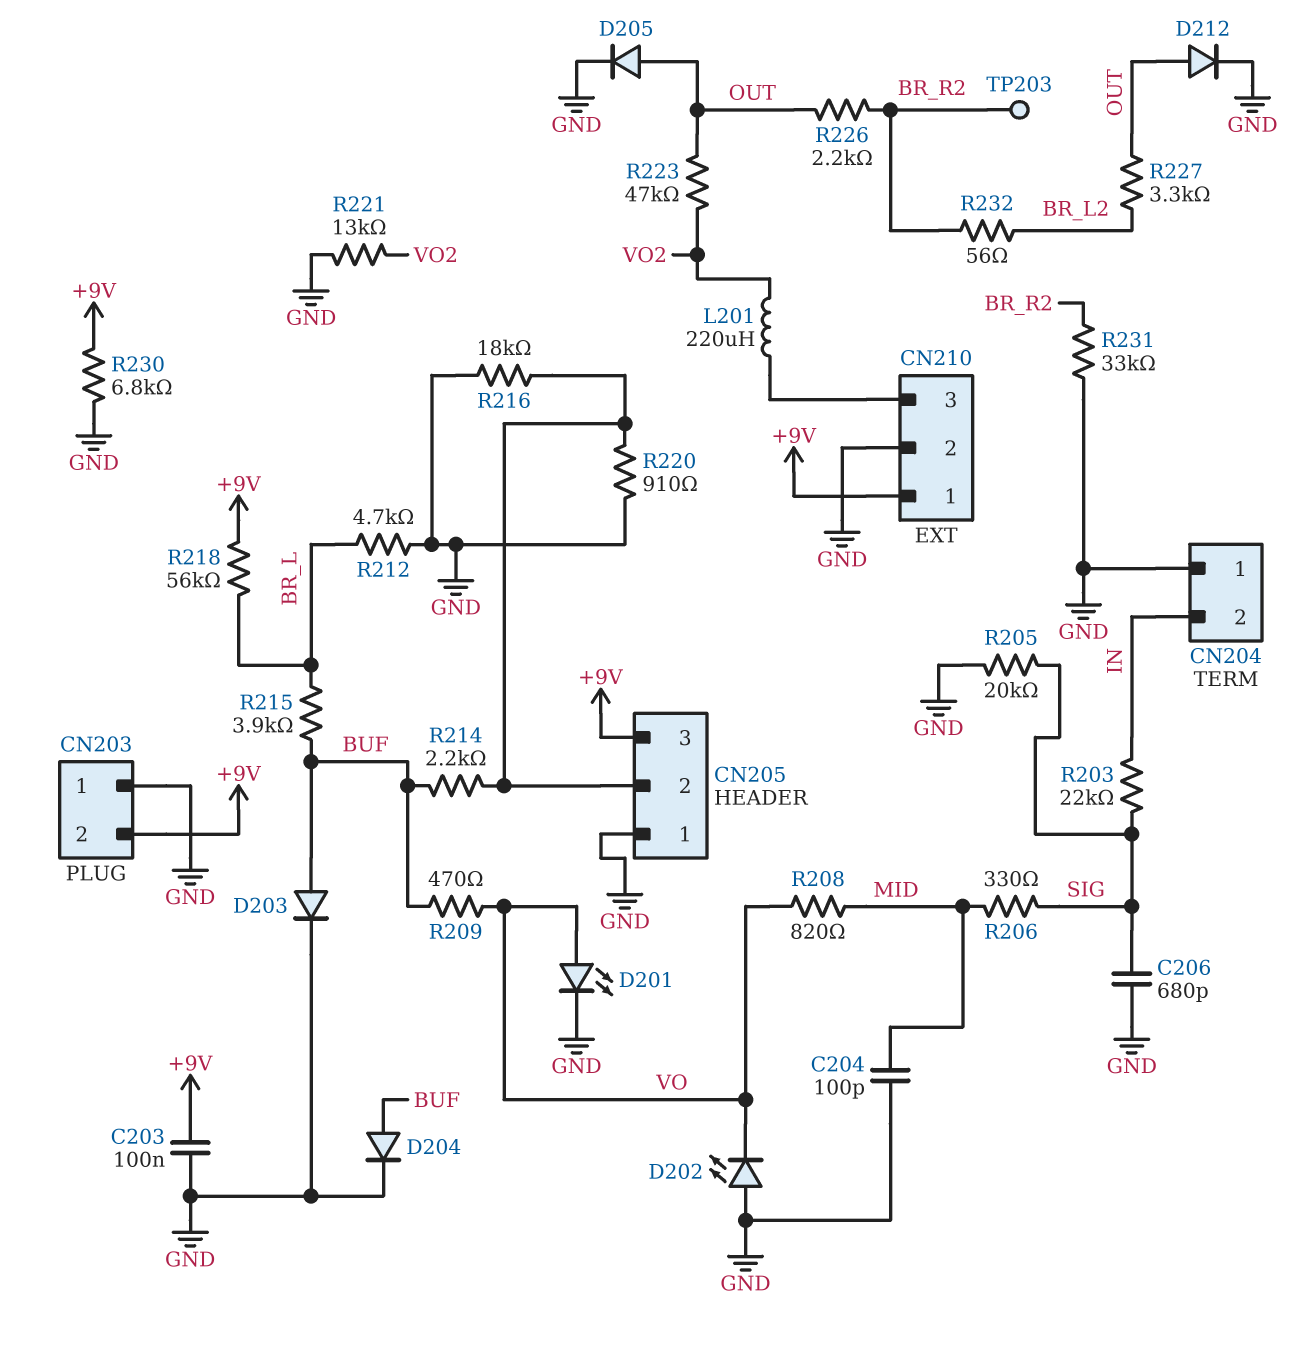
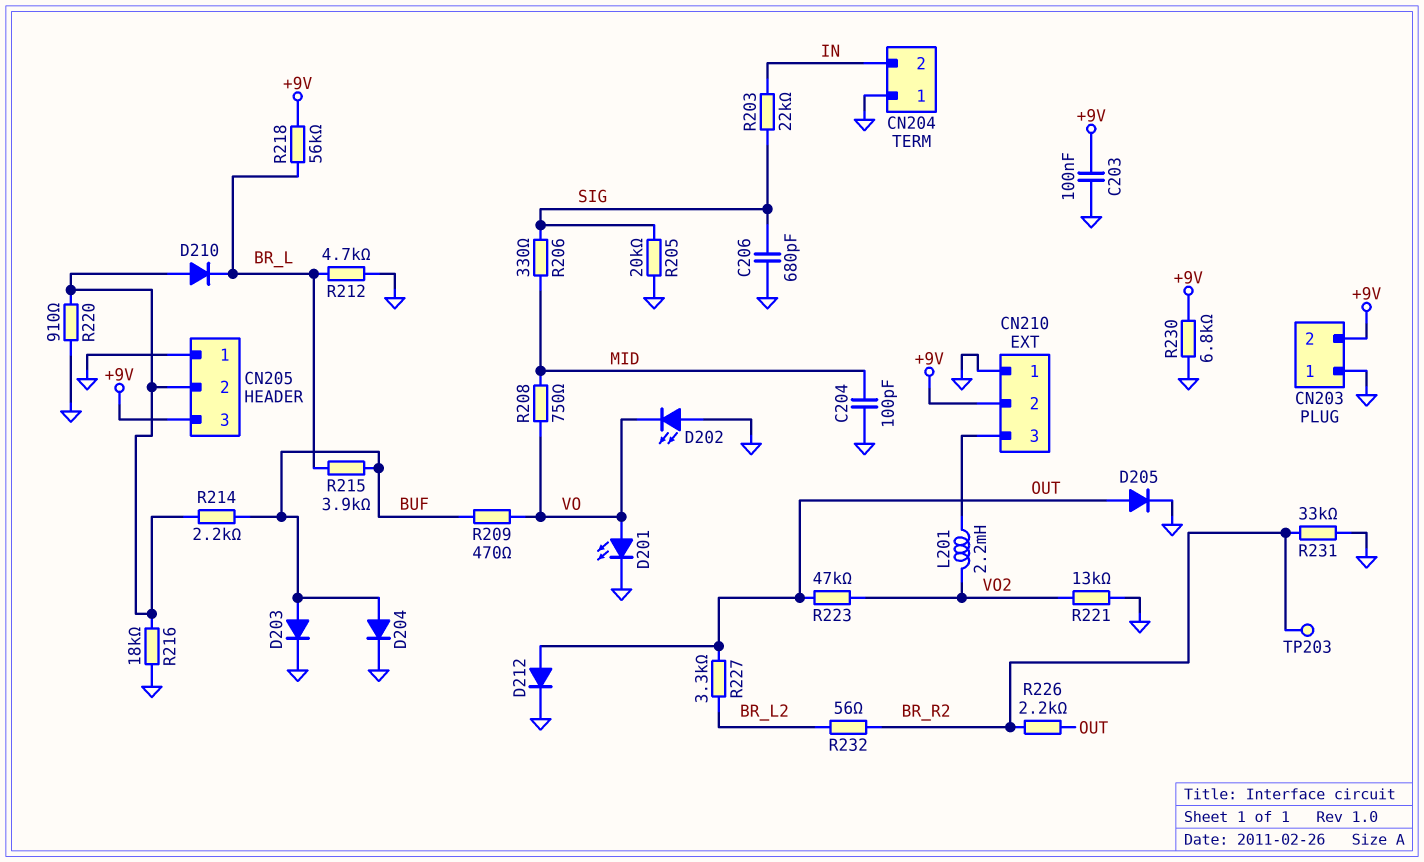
CN210 pin 1: +9V -> GND
CN210 pin 2: GND -> +9V
D210: none -> diode (A CN205/2, K BR_L)
L201: 220uH (CN210/3, VO2) -> 2.2mH (CN210/3, VO2)
R208: 820 (MID, VO) -> 750 (MID, VO)

